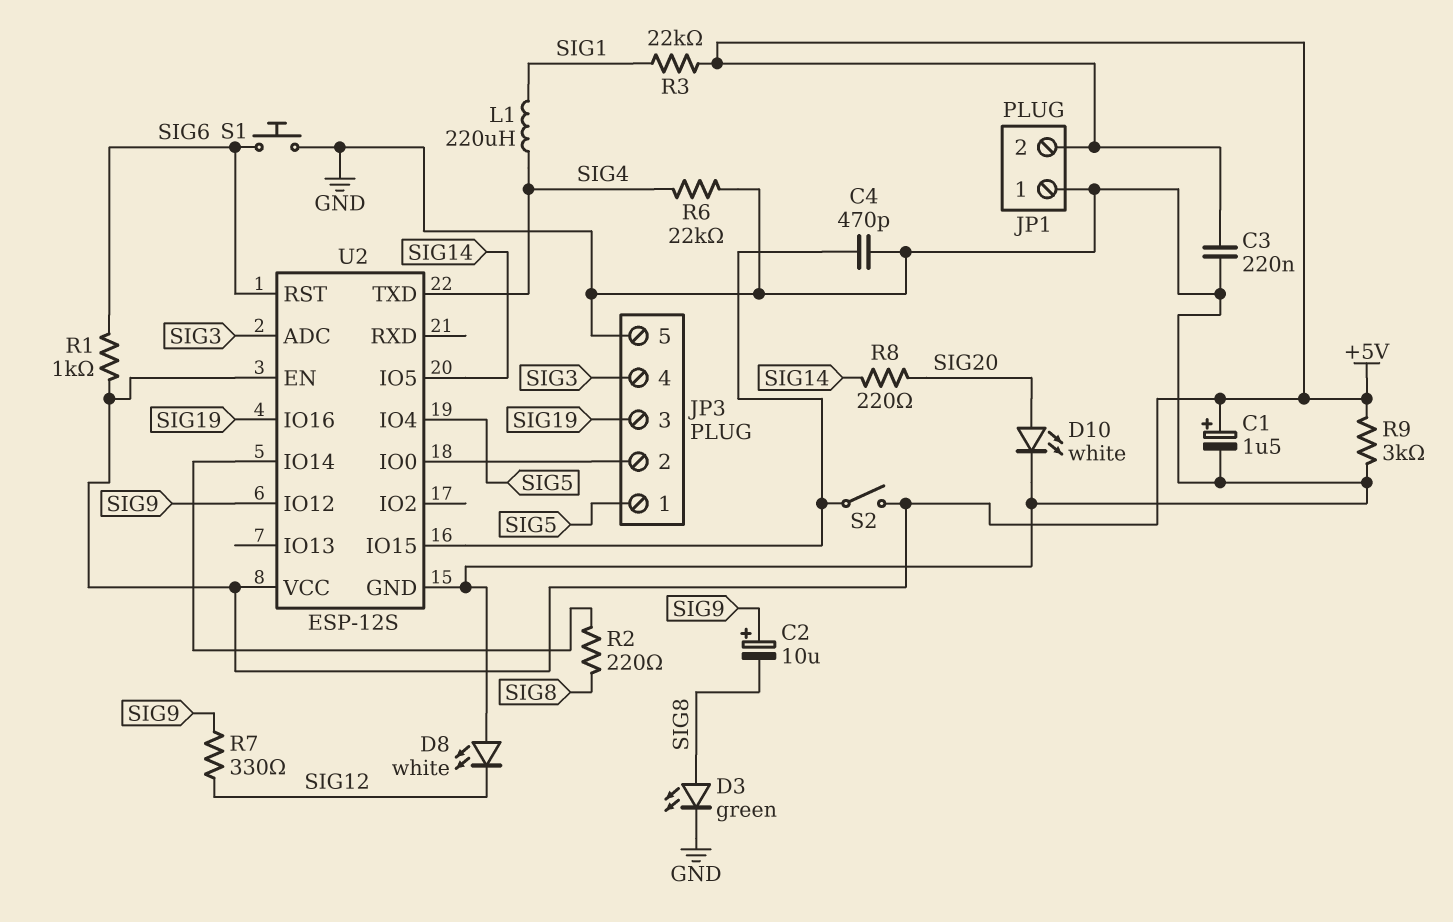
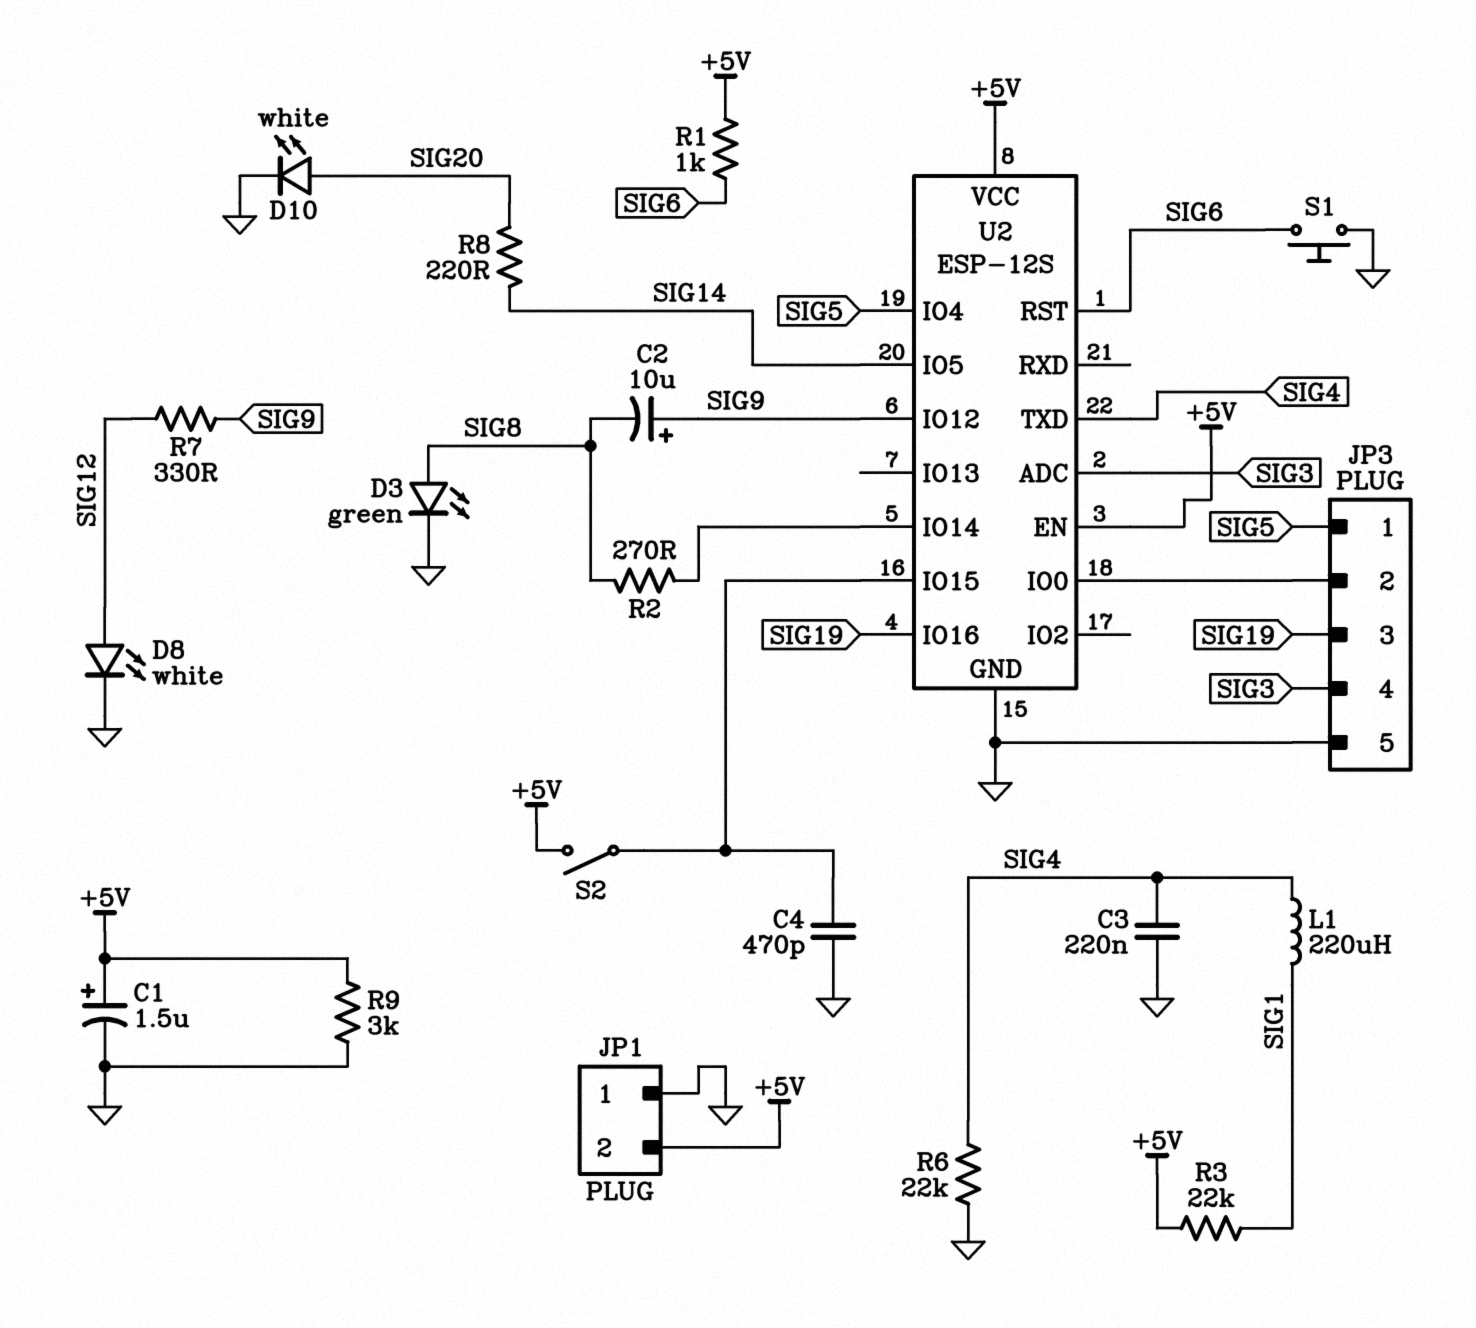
C3: 220nF (+5V, GND) -> 220nF (GND, SIG4)
D8: LED white (A GND, K SIG12) -> LED white (A SIG12, K GND)
R2: 220 (SIG8, U2/IO14) -> 270 (SIG8, U2/IO14)

